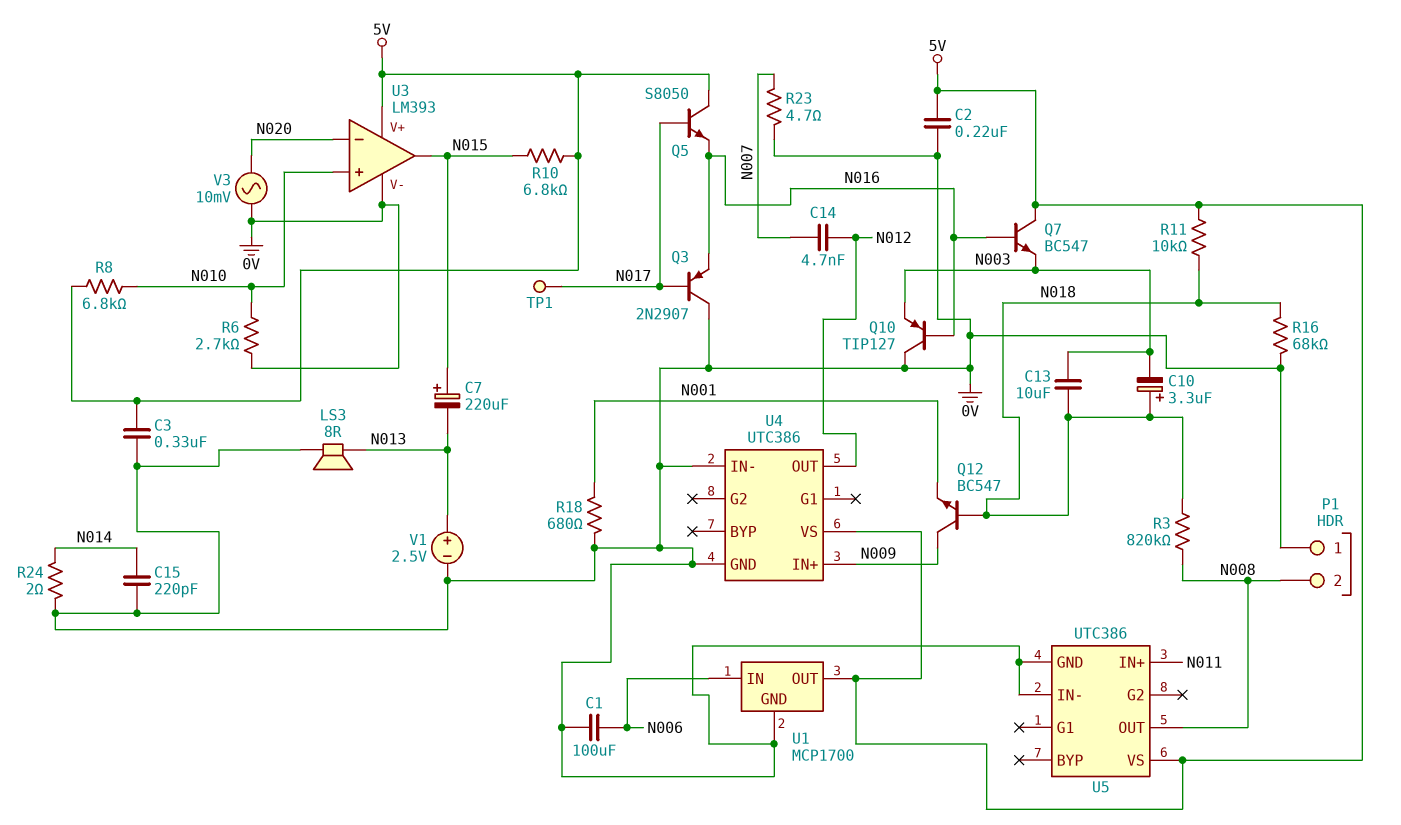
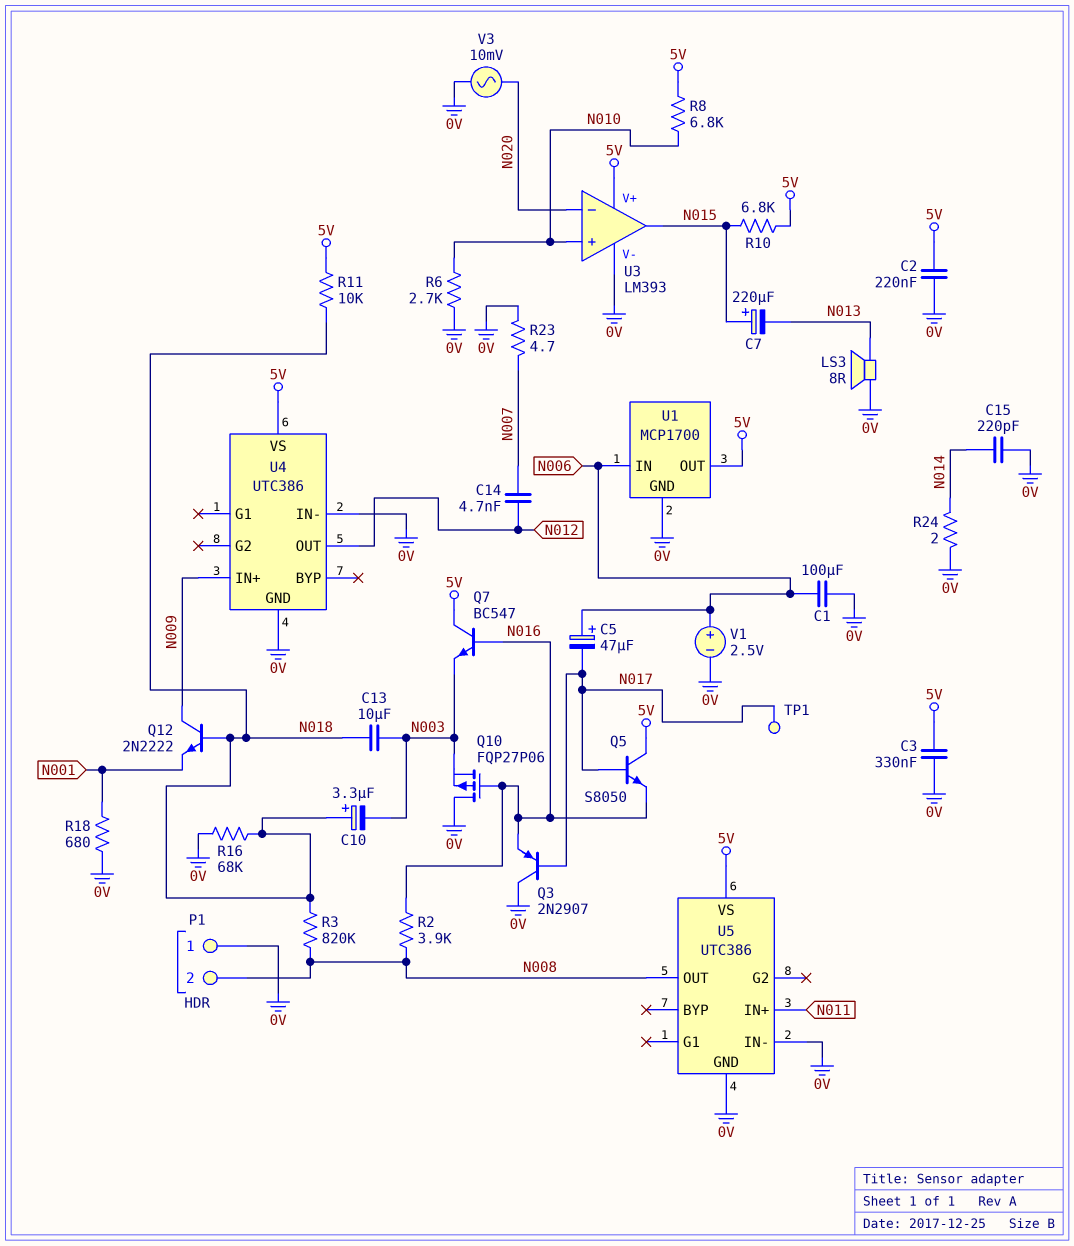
C5: none -> 47uF (plus N006, minus N017)
Q10: PNP TIP127 (B N016, C 0V, E N003) -> PMOS FQP27P06 (G N016, D 0V, S N003)
Q12: NPN BC547 (B N018, C N009, E N001) -> NPN 2N2222 (B N018, C N009, E N001)
R2: none -> 3.9k (N008, N016)
V1: 2.5V (plus N013, minus 0V) -> 2.5V (plus N006, minus 0V)

